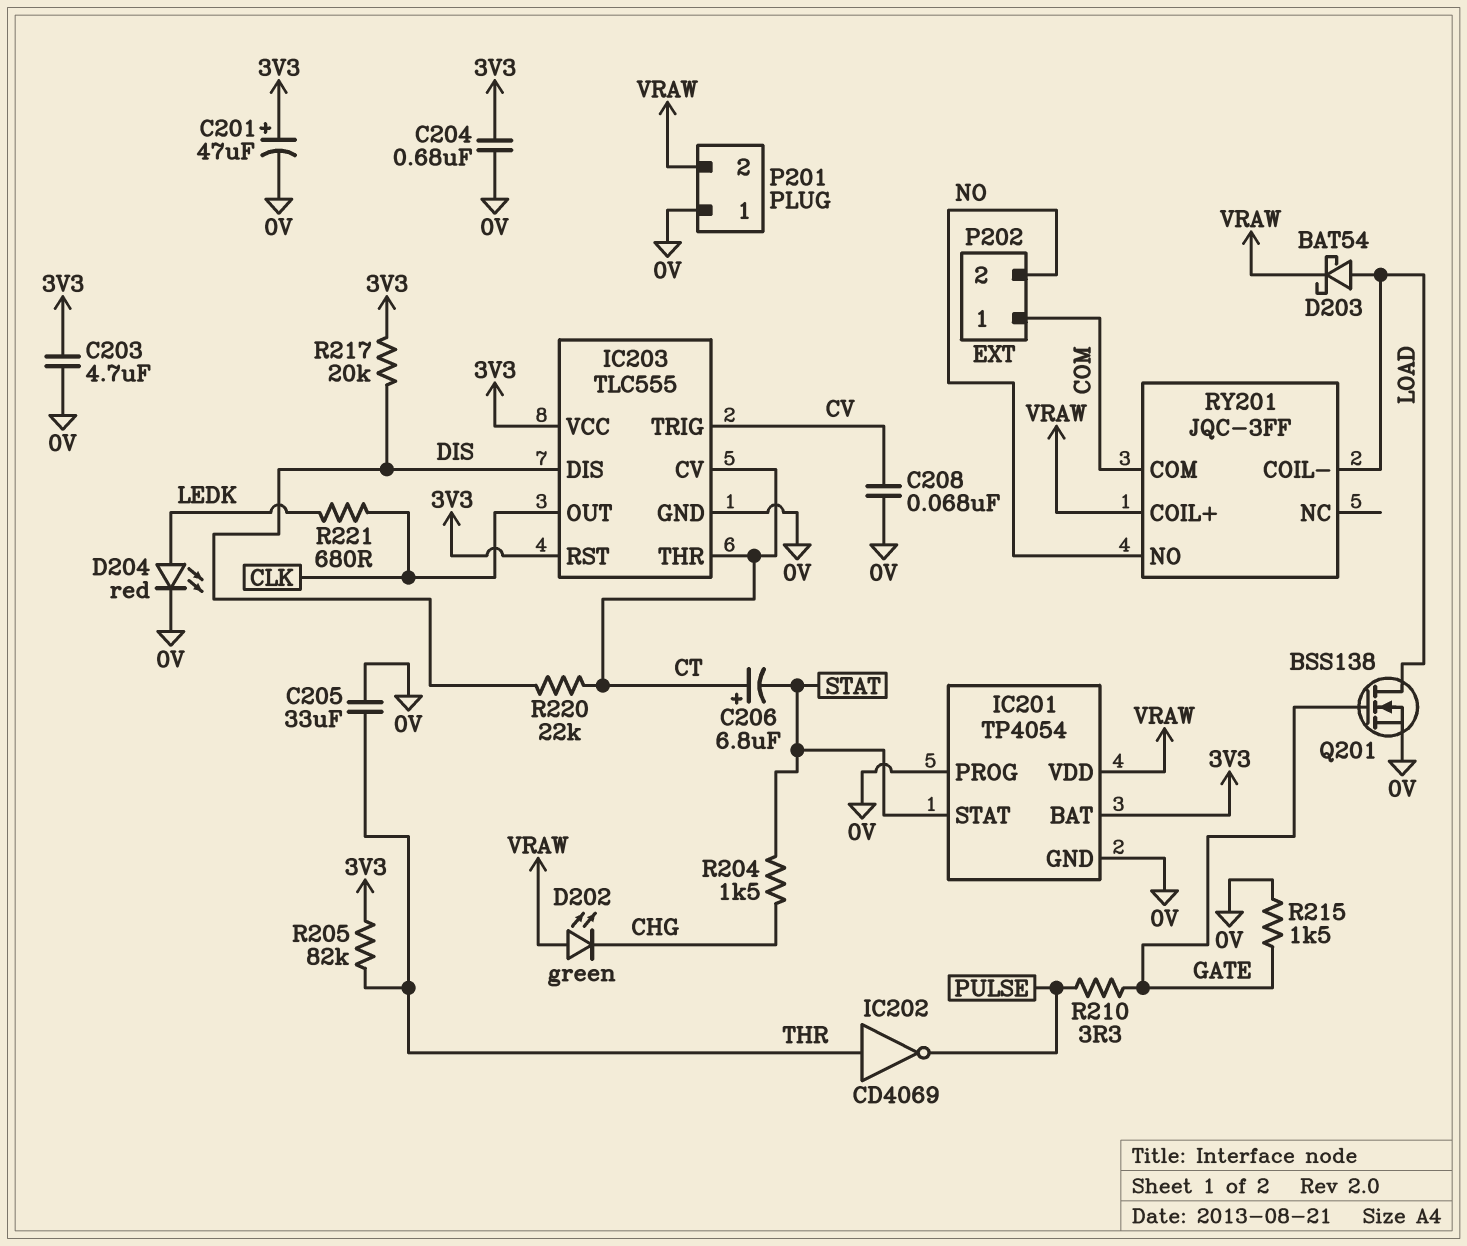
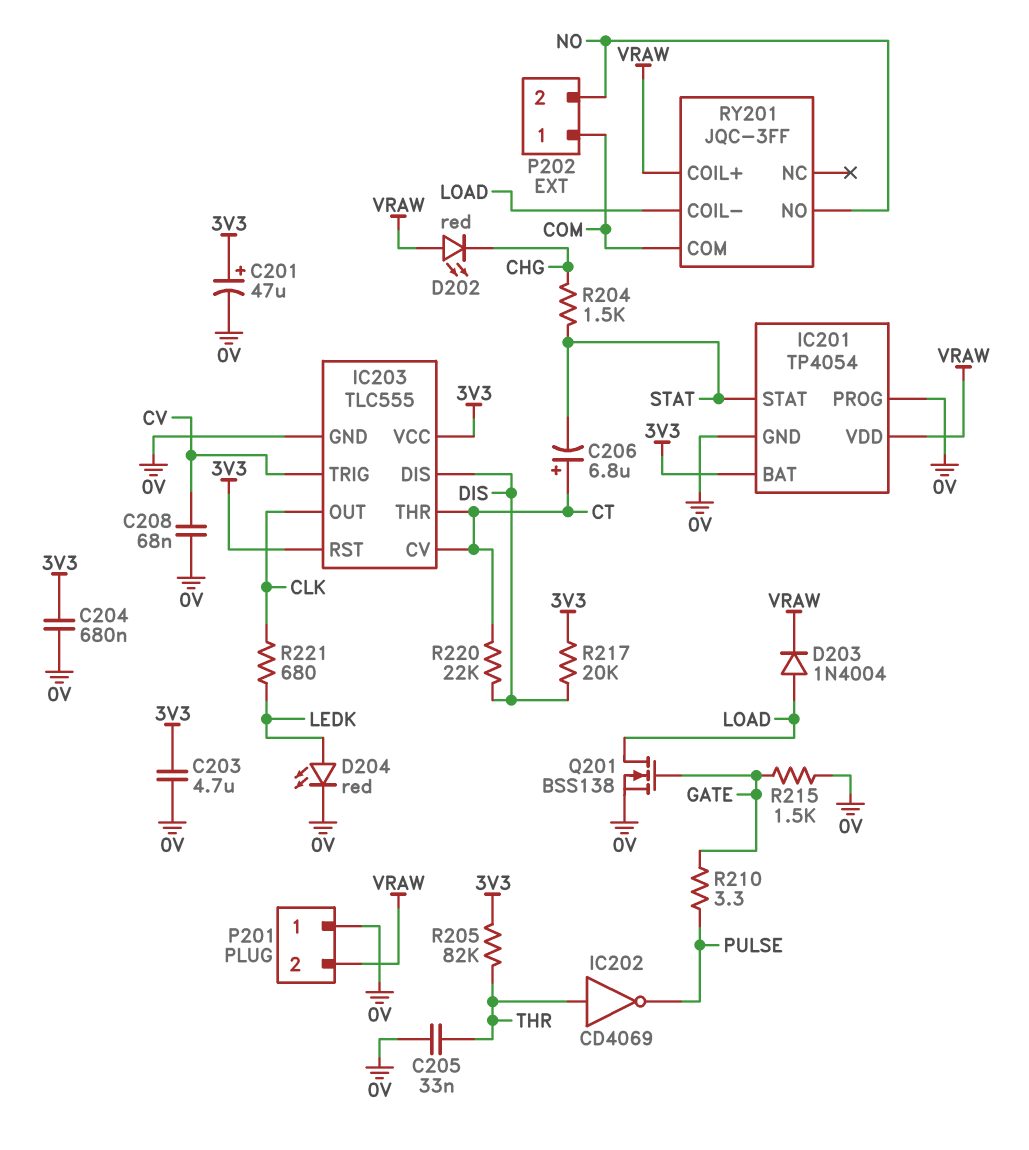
C205: 33uF (0V, THR) -> 33nF (0V, THR)
D202: LED green (A VRAW, K CHG) -> LED red (A VRAW, K CHG)
D203: schottky BAT54 (A LOAD, K VRAW) -> diode 1N4004 (A LOAD, K VRAW)

